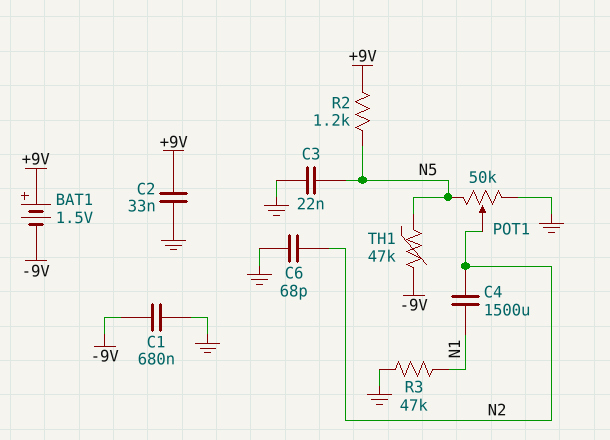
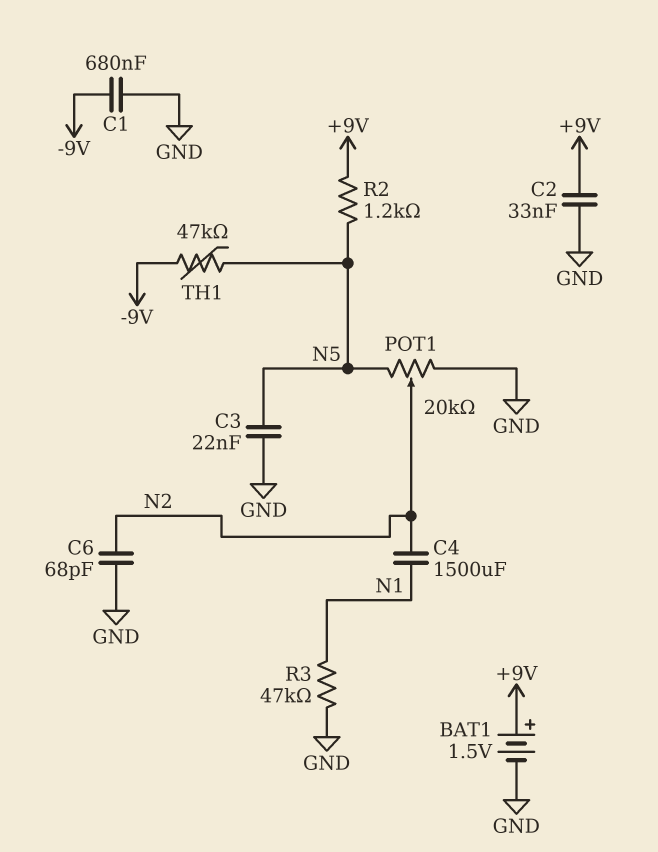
BAT1: 1.5V (plus +9V, minus -9V) -> 1.5V (plus +9V, minus GND)
POT1: 50k (GND, N5, wiper N2) -> 20k (GND, N5, wiper N2)

